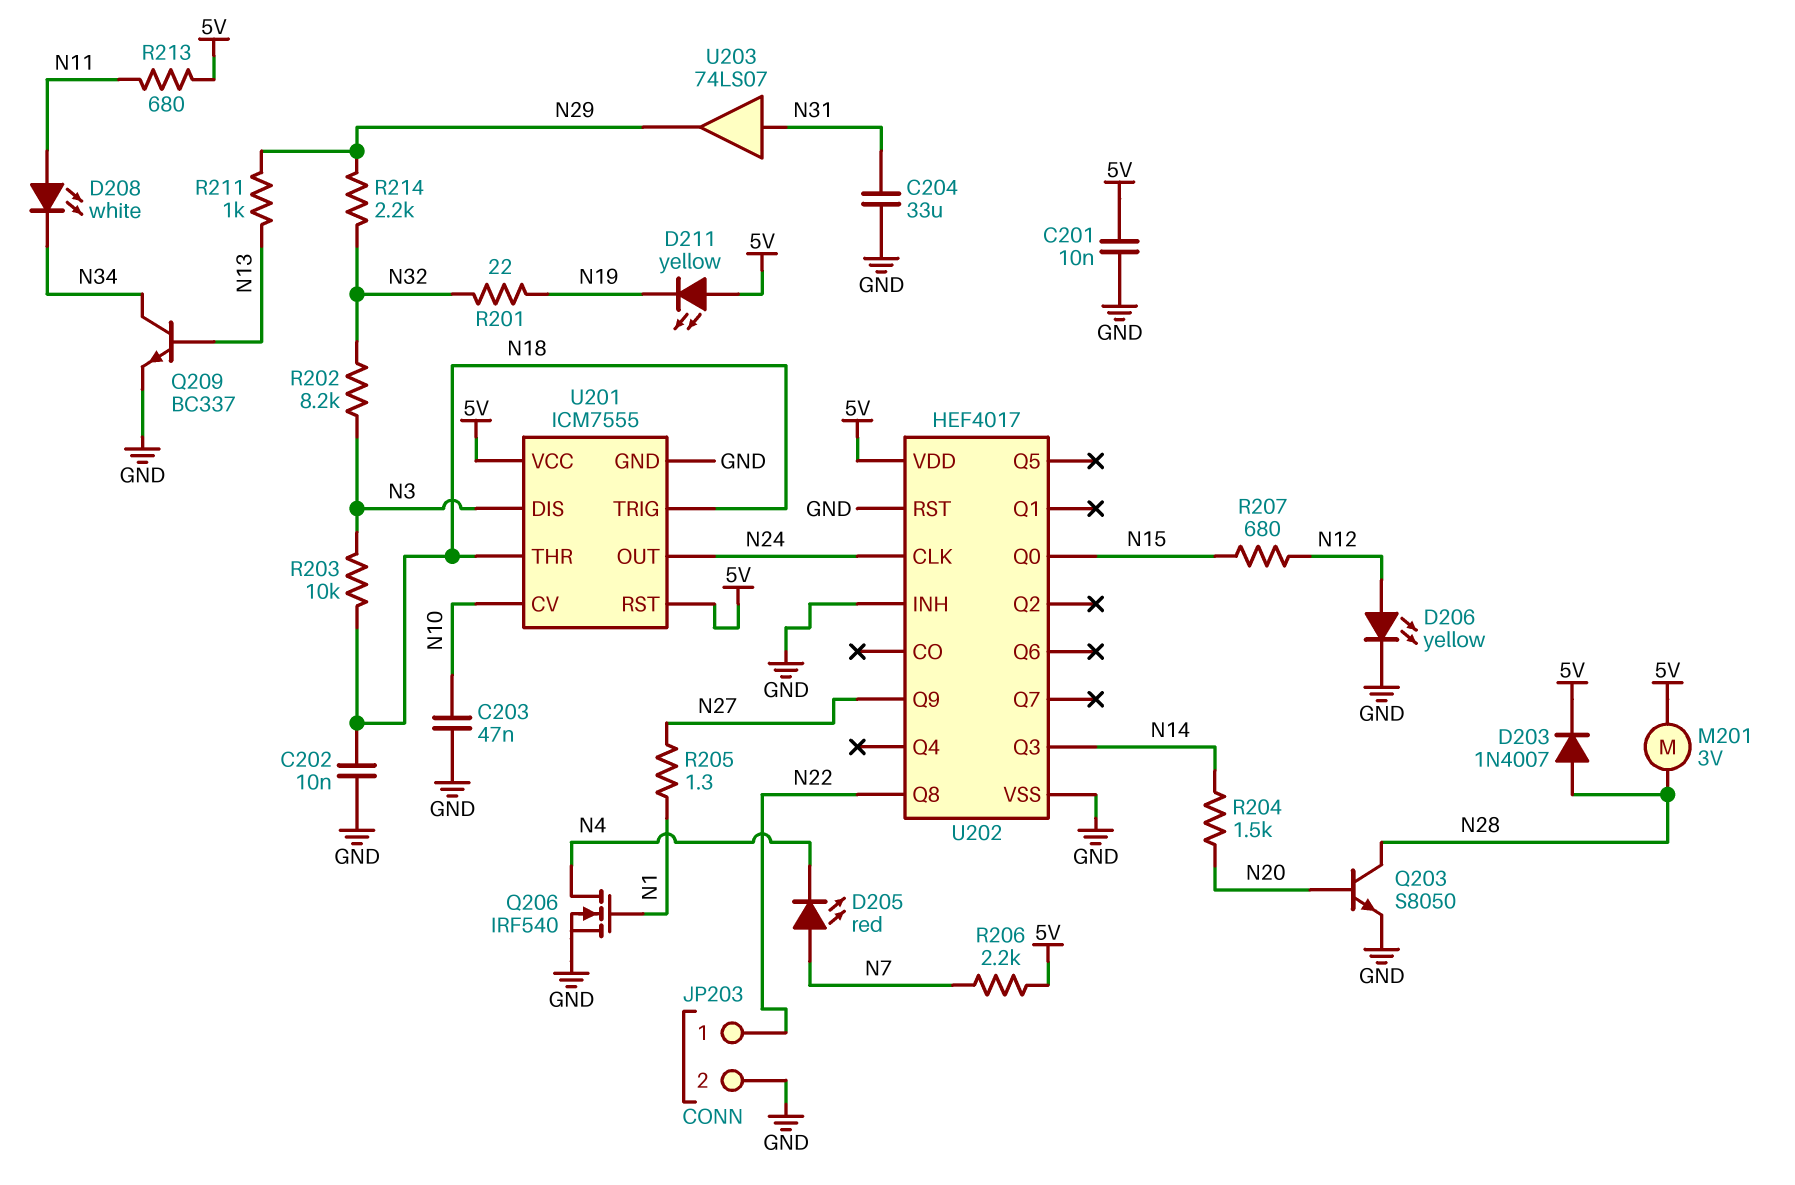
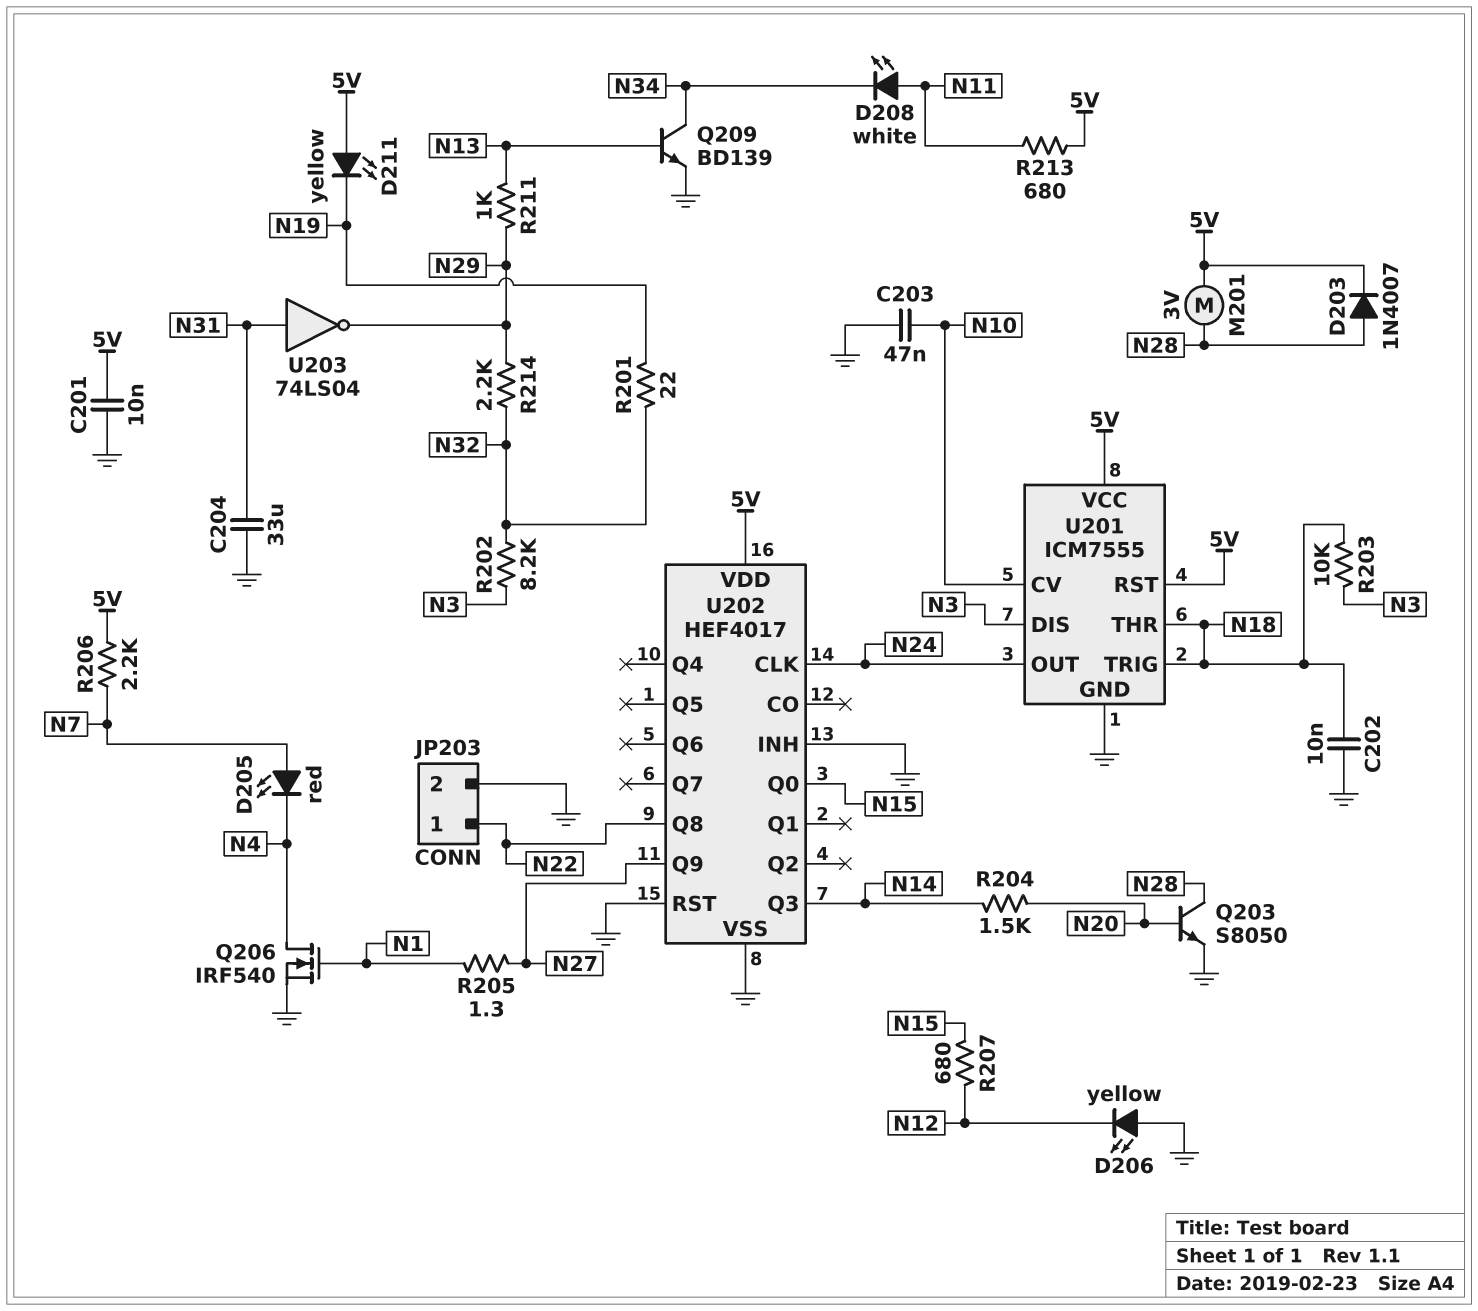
D206: LED yellow (A N12, K GND) -> LED yellow (A GND, K N12)
Q209: NPN BC337 (B N13, C N34, E GND) -> NPN BD139 (B N13, C N34, E GND)
U203: buffer 74LS07 (in N31, out N29) -> NOT 74LS04 (in N31, out N29)

